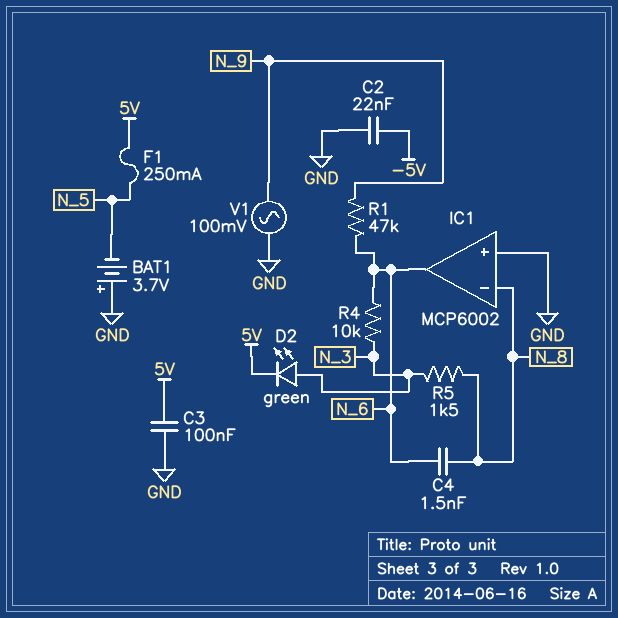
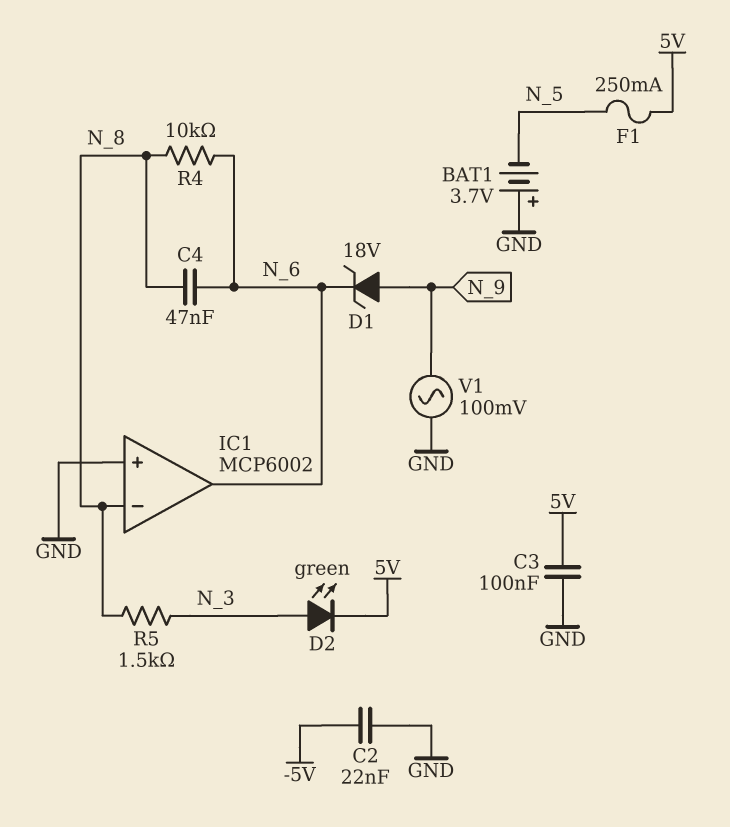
C4: 1.5nF (N_6, N_8) -> 47nF (N_6, N_8)
D1: none -> zener 18V (A N_9, K N_6)
R1: 47k (N_6, N_9) -> none
R4: 10k (N_3, N_6) -> 10k (N_6, N_8)

